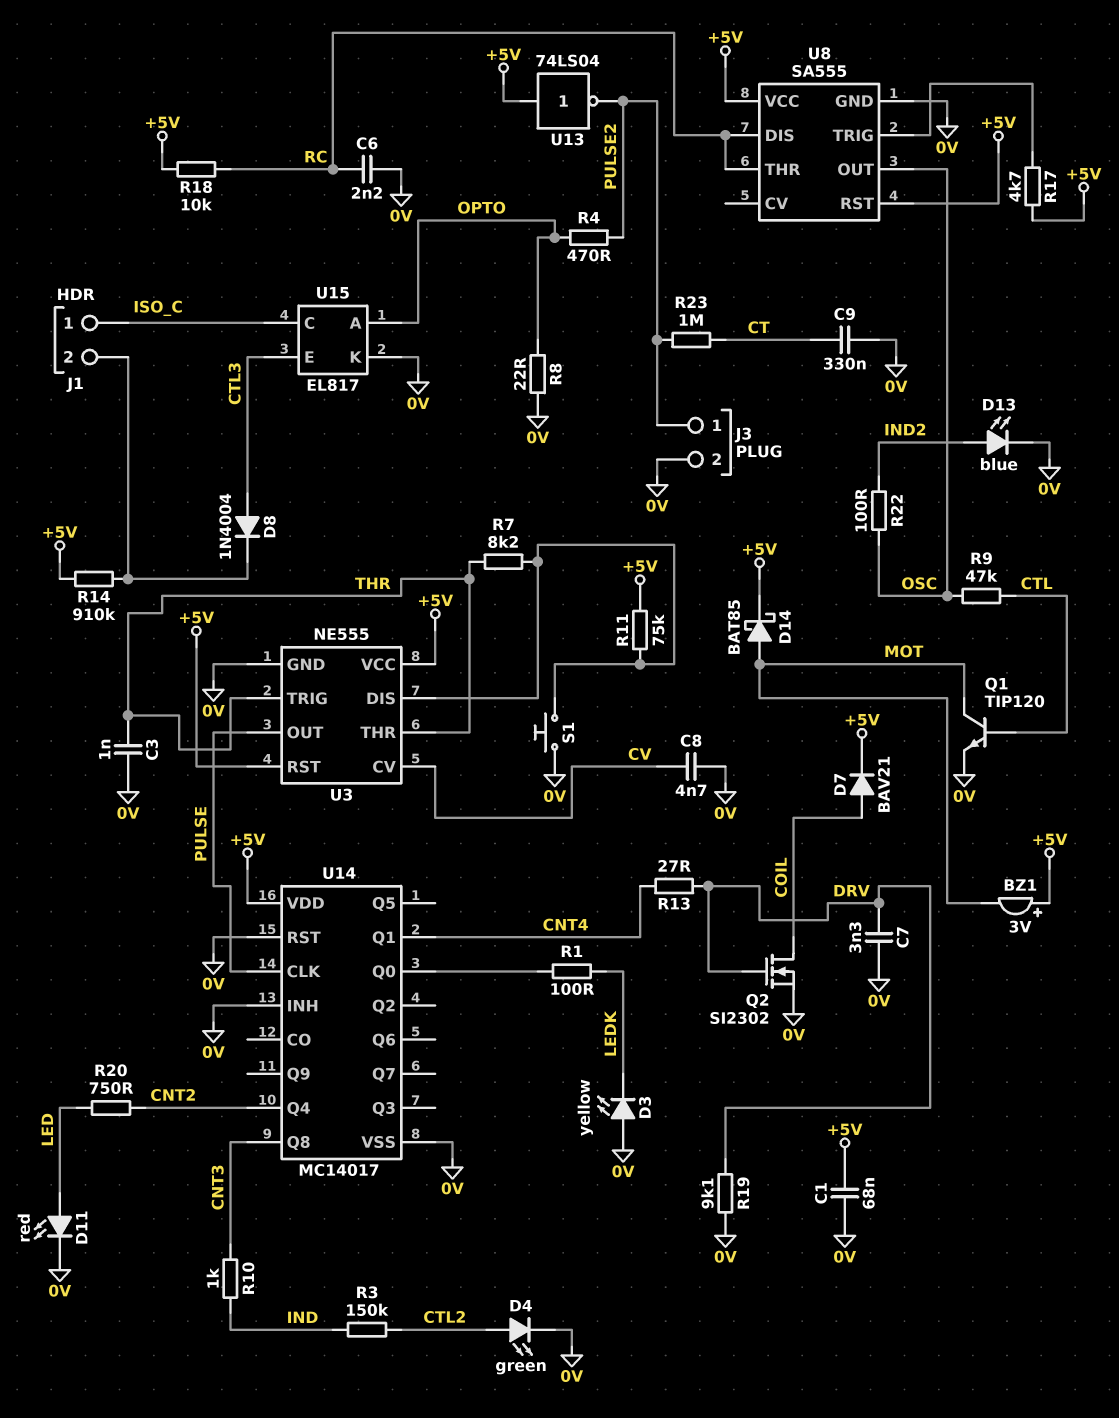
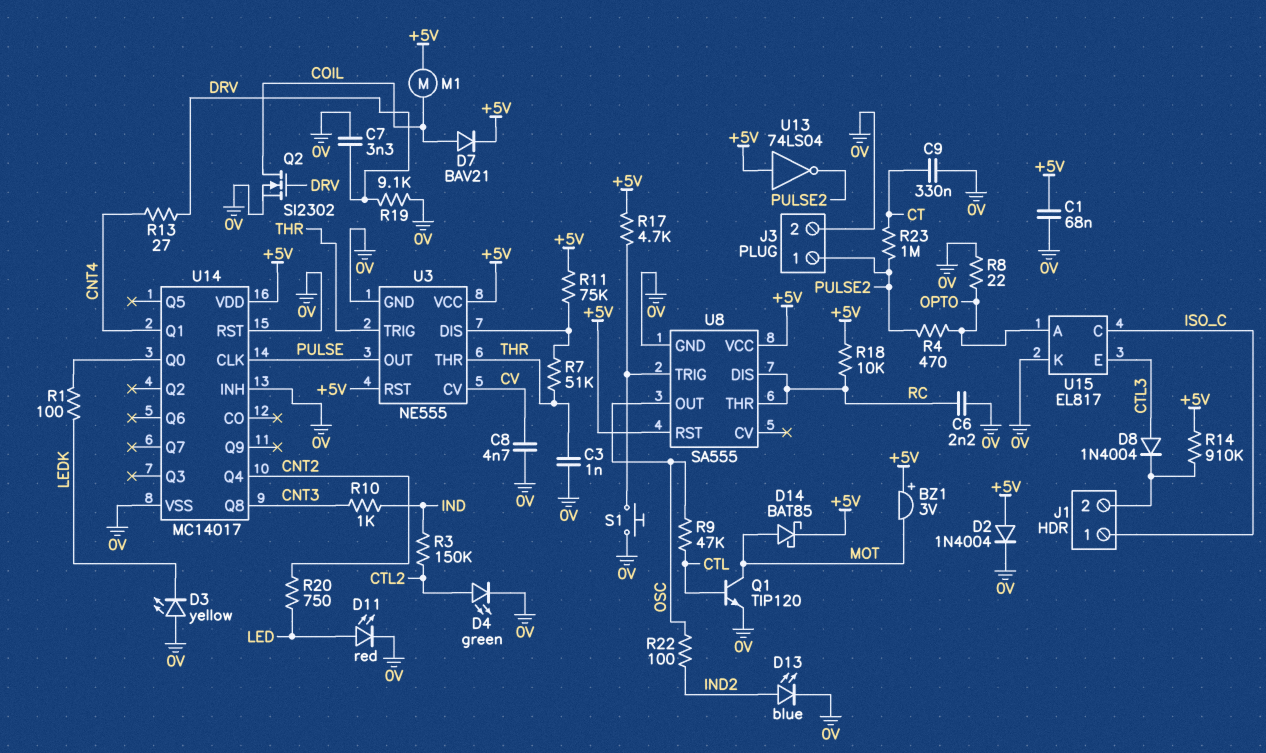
D2: none -> diode 1N4004 (A +5V, K 0V)
M1: none -> motor (+5V, COIL)
R7: 8.2k (THR, U3/DIS) -> 51k (THR, U3/DIS)
S1: button (0V, U3/DIS) -> button (0V, U8/TRIG)

